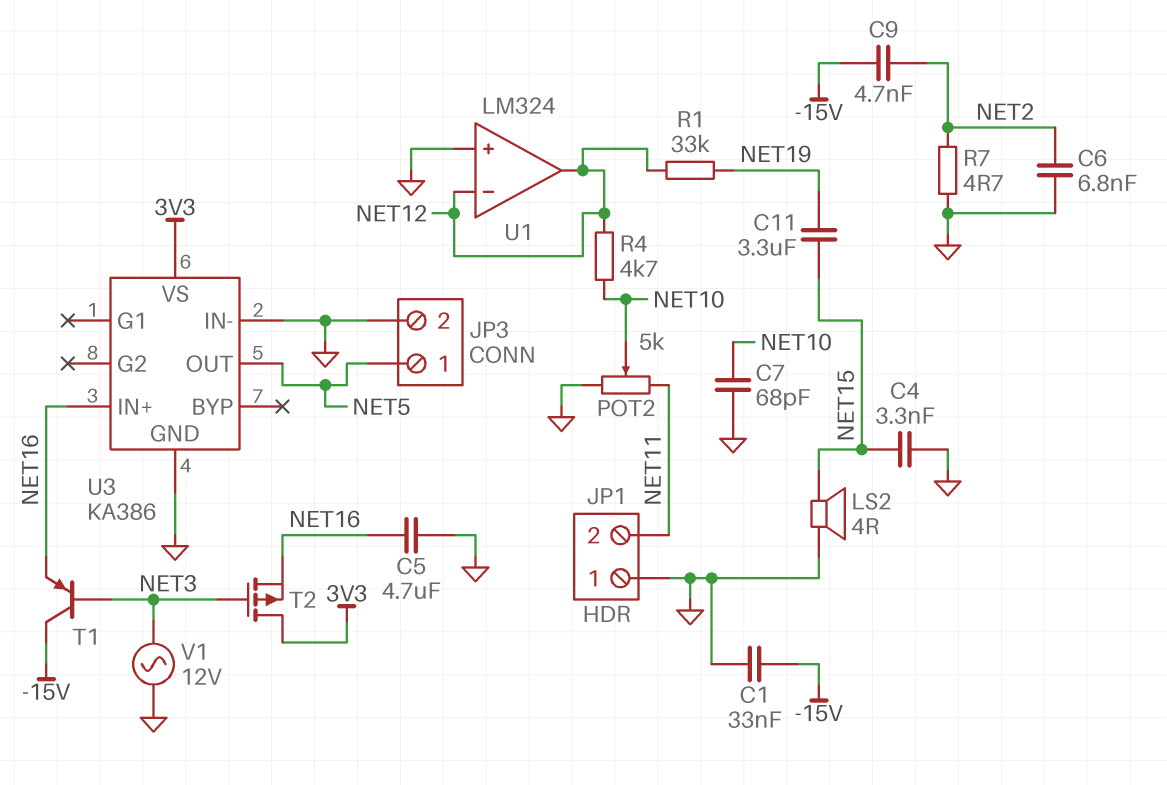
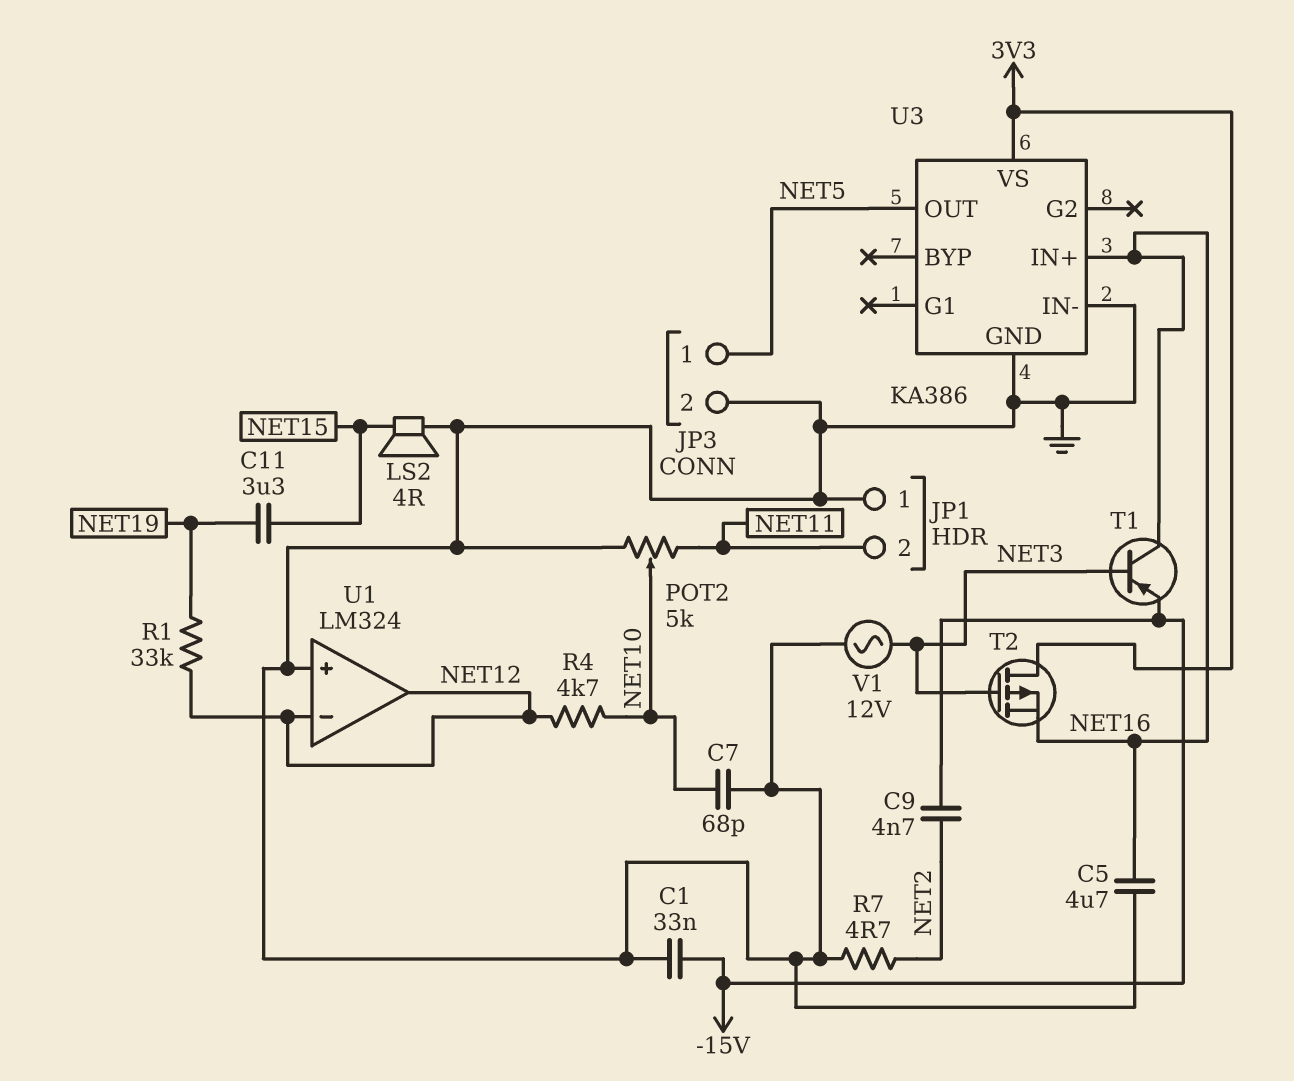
C4: 3.3nF (GND, NET15) -> none
C6: 6.8nF (GND, NET2) -> none
T1: PNP (B NET3, C -15V, E NET16) -> PNP (B NET3, C NET16, E -15V)

